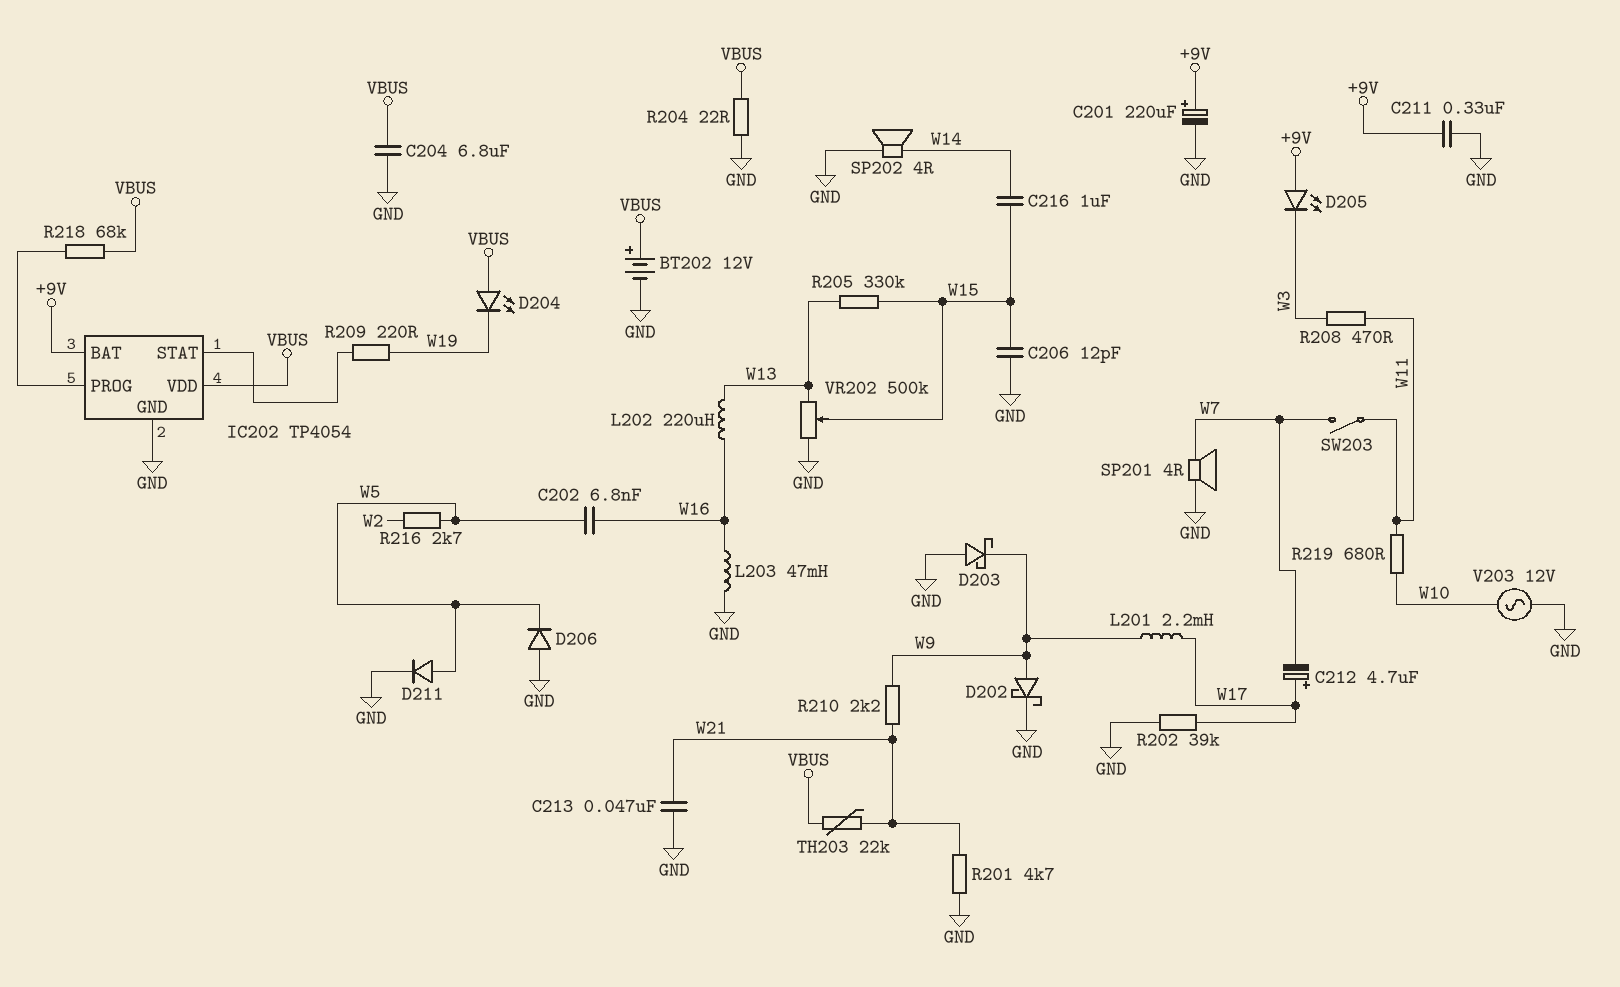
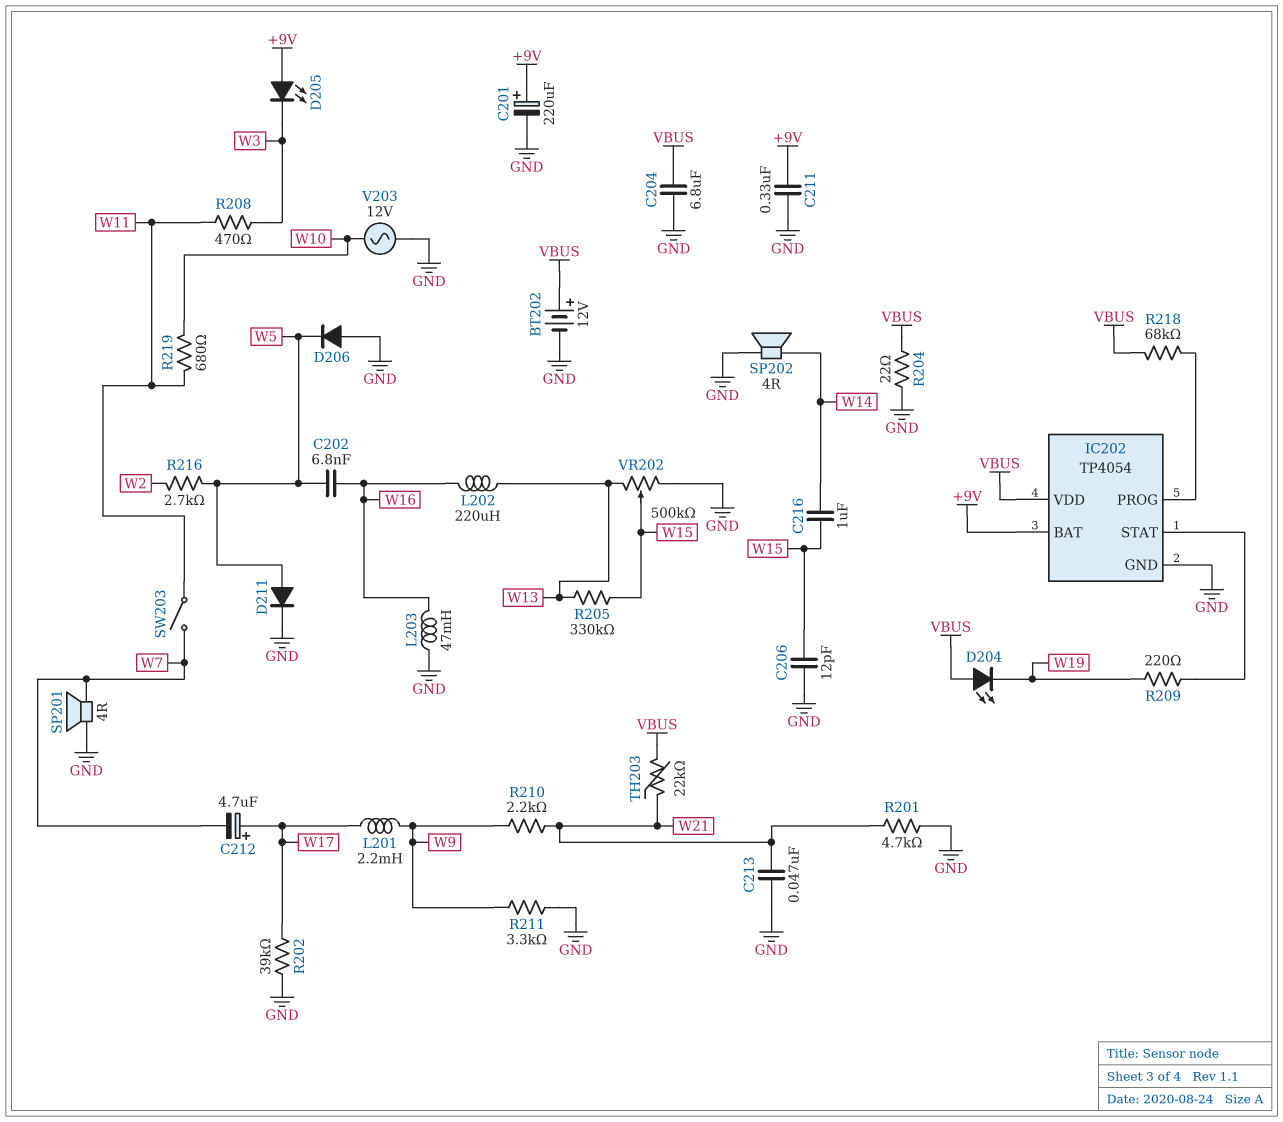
D202: schottky (A W9, K GND) -> none
D203: schottky (A GND, K W9) -> none
R211: none -> 3.3k (GND, W9)

